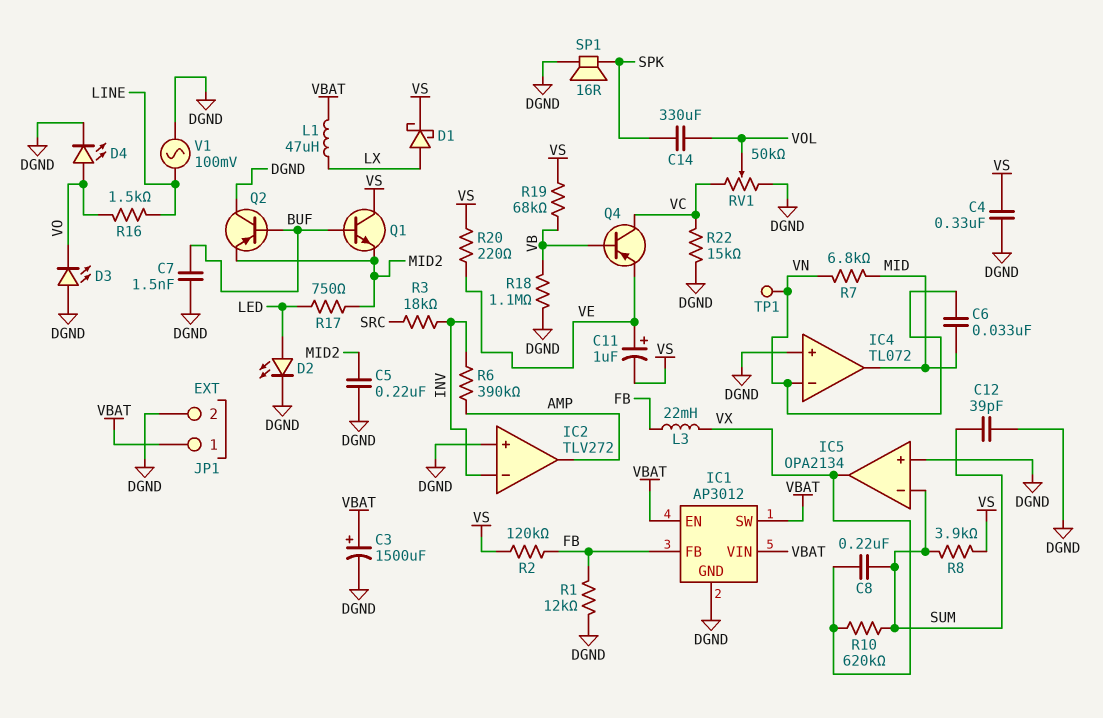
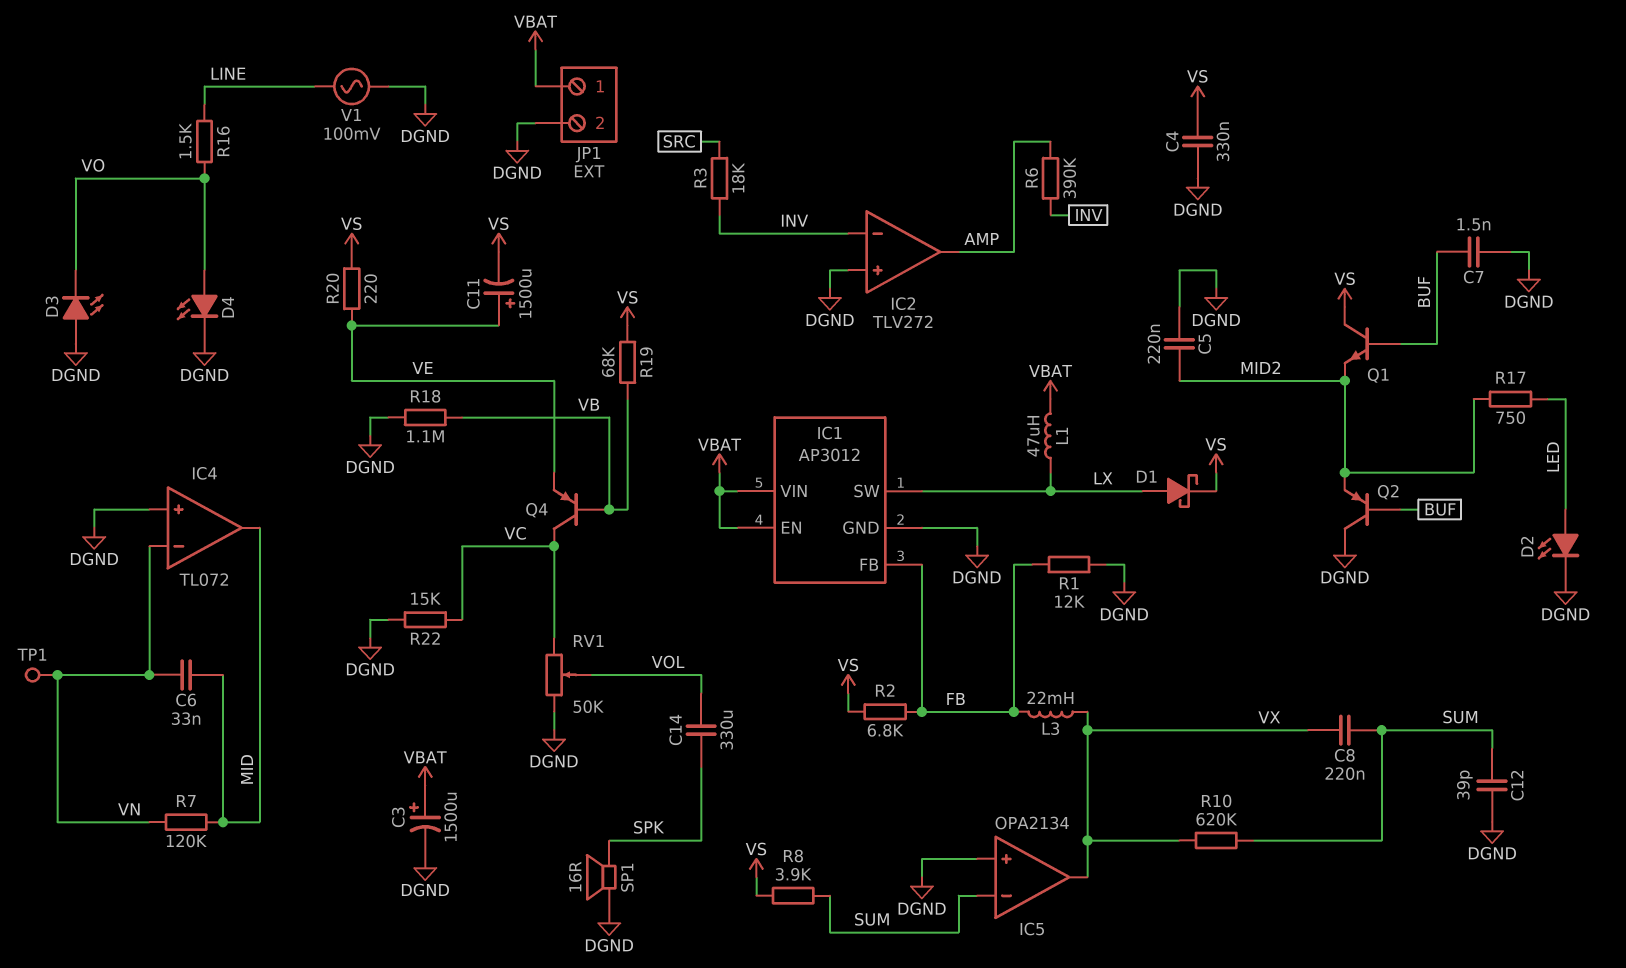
C11: 1uF (plus VE, minus VS) -> 1500uF (plus VE, minus VS)
IC1 pin SW: VBAT -> LX
R2: 120k (FB, VS) -> 6.8k (FB, VS)
R7: 6.8k (MID, VN) -> 120k (MID, VN)

